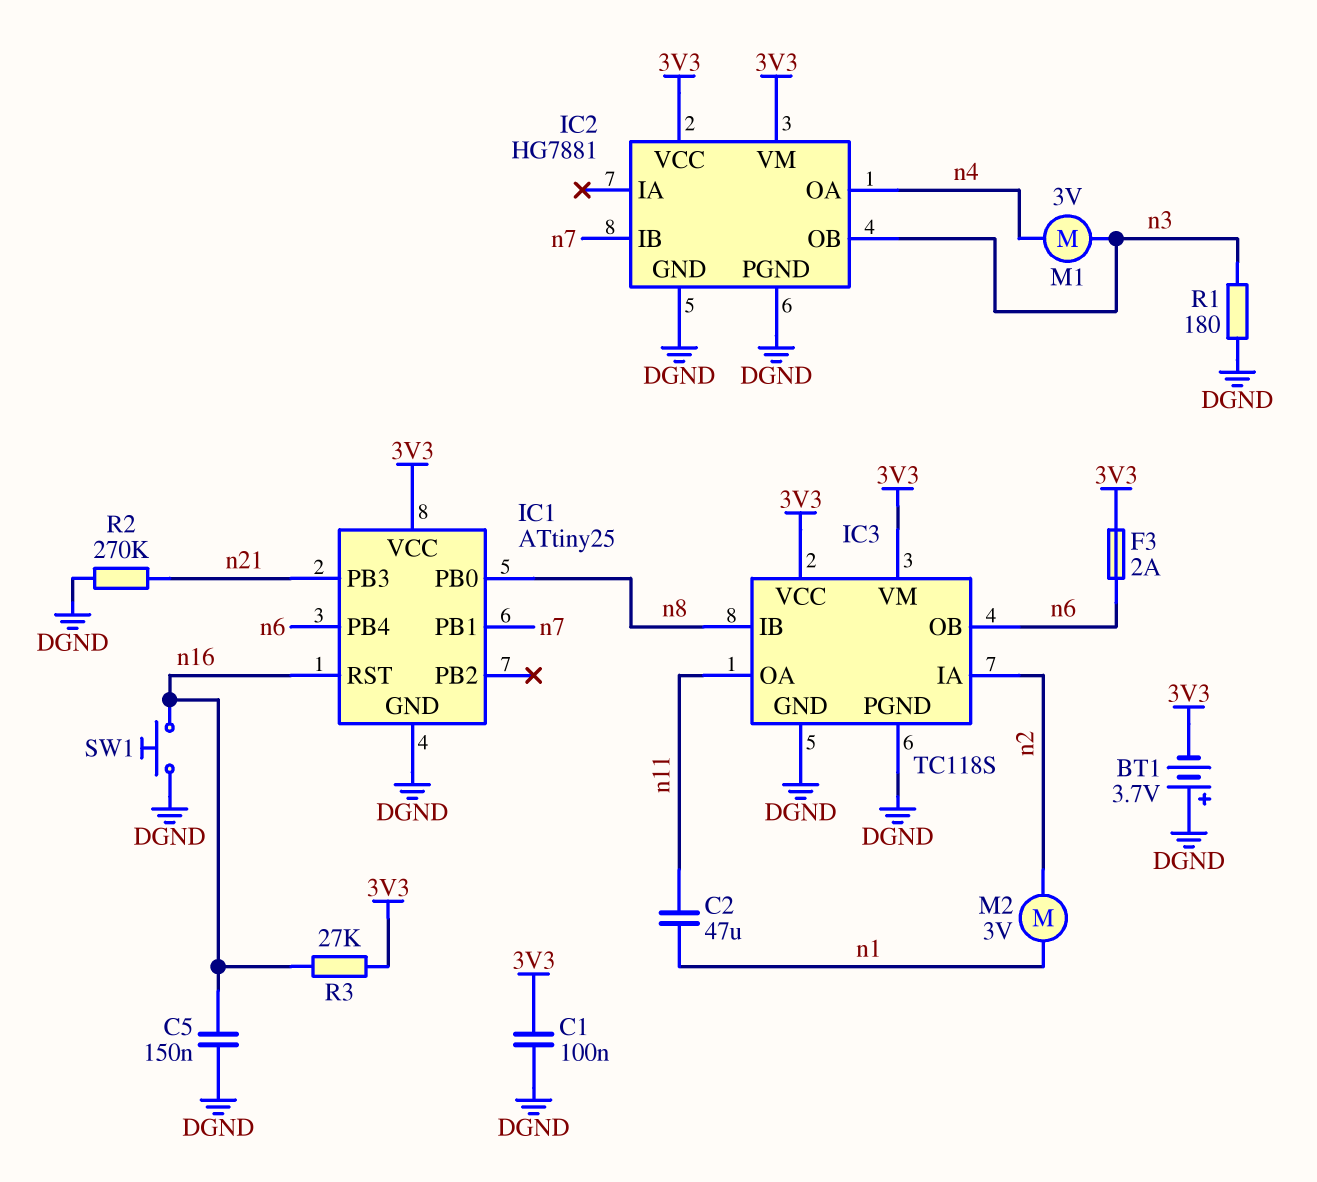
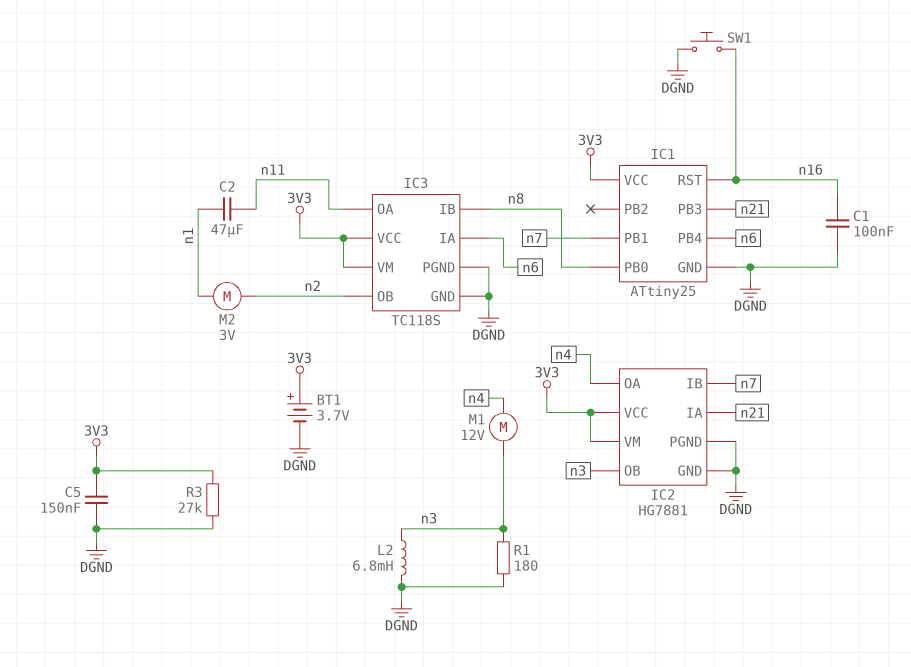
BT1: 3.7V (plus DGND, minus 3V3) -> 3.7V (plus 3V3, minus DGND)
C1: 100nF (3V3, DGND) -> 100nF (DGND, n16)
C5: 150nF (DGND, n16) -> 150nF (3V3, DGND)
F3: 2A (3V3, n6) -> none
IC2 pin IA: none -> n21
IC3 pin IA: n2 -> n6
IC3 pin OB: n6 -> n2
L2: none -> 6.8mH (DGND, n3)
M1: motor 3V (n3, n4) -> motor 12V (n3, n4)
R2: 270k (DGND, n21) -> none
R3: 27k (3V3, n16) -> 27k (3V3, DGND)

